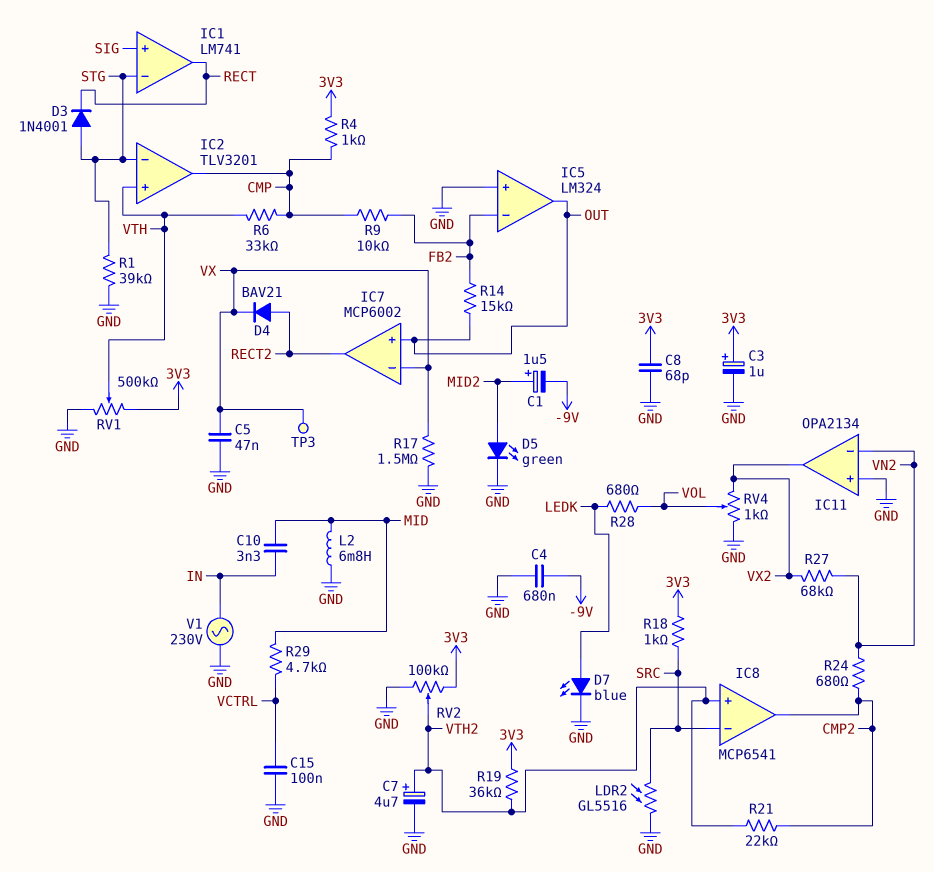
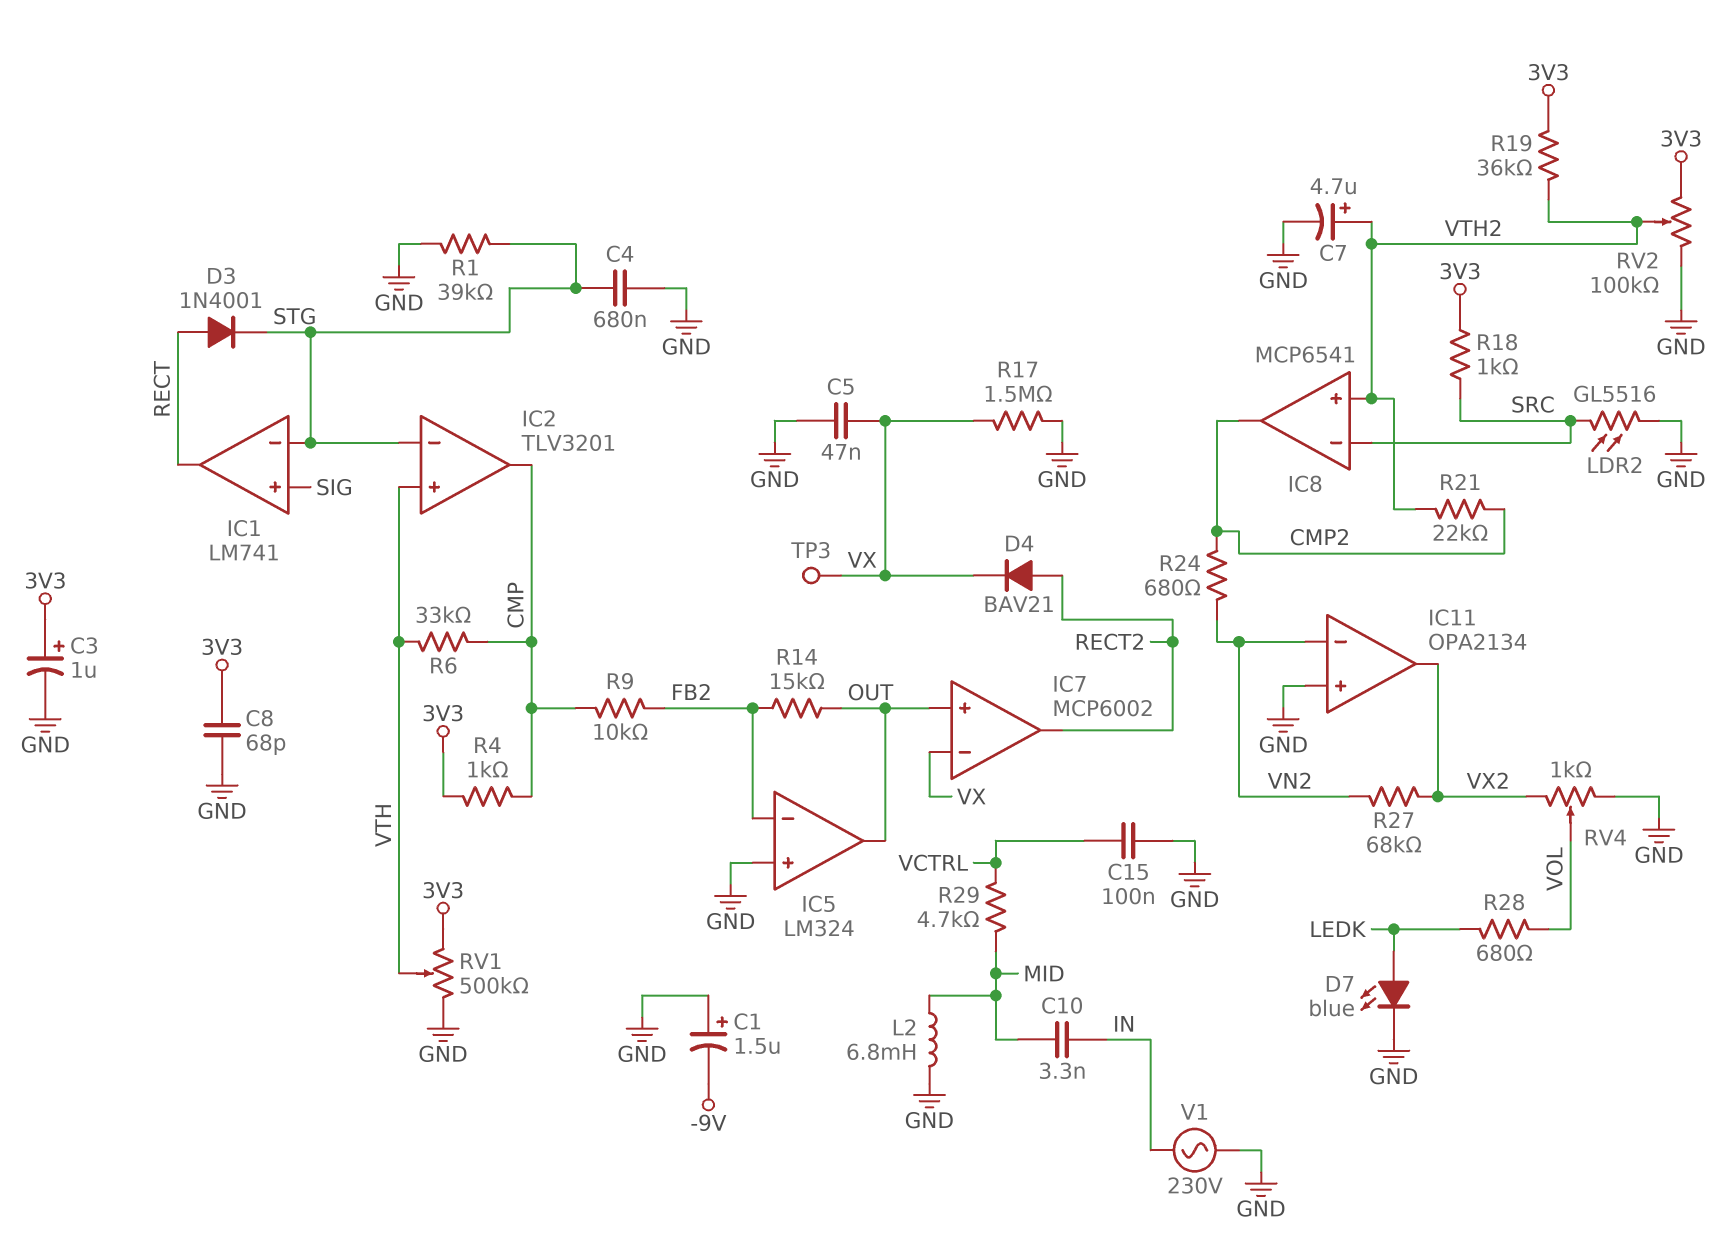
C1: 1.5uF (plus MID2, minus -9V) -> 1.5uF (plus GND, minus -9V)
C4: 680nF (-9V, GND) -> 680nF (GND, STG)
D3: diode 1N4001 (A STG, K RECT) -> diode 1N4001 (A RECT, K STG)
D5: LED green (A MID2, K GND) -> none

